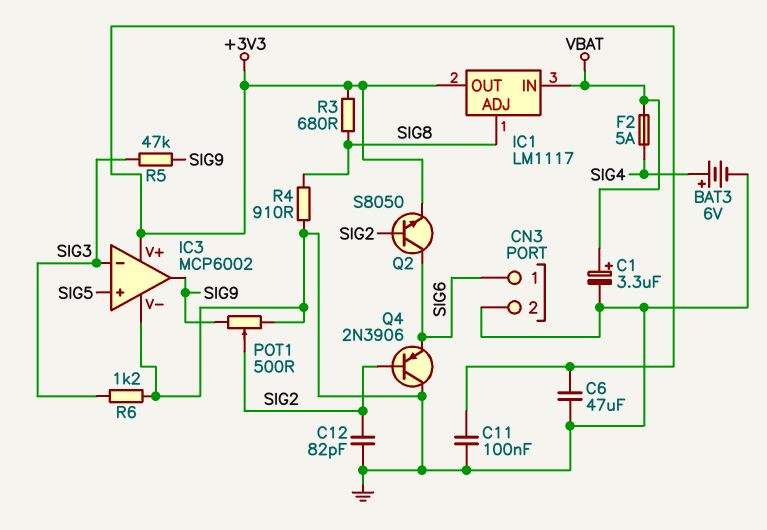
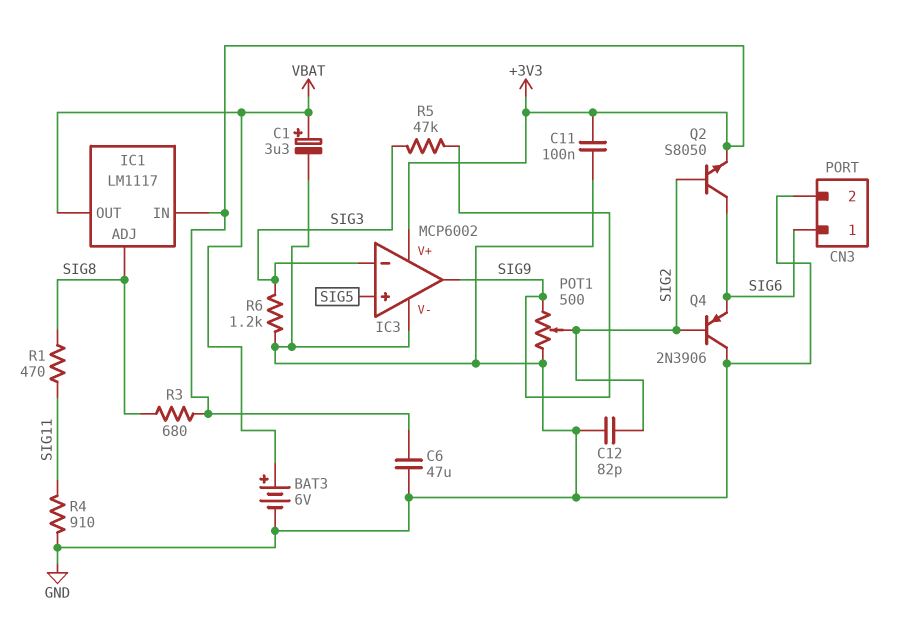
BAT3: 6V (plus SIG4, minus GND) -> 6V (plus VBAT, minus GND)
F2: 5A (SIG4, VBAT) -> none
IC1 pin IN: VBAT -> +3V3
IC1 pin OUT: +3V3 -> VBAT
R1: none -> 470 (SIG8, SIG11)
R4: 910 (GND, SIG8) -> 910 (GND, SIG11)

